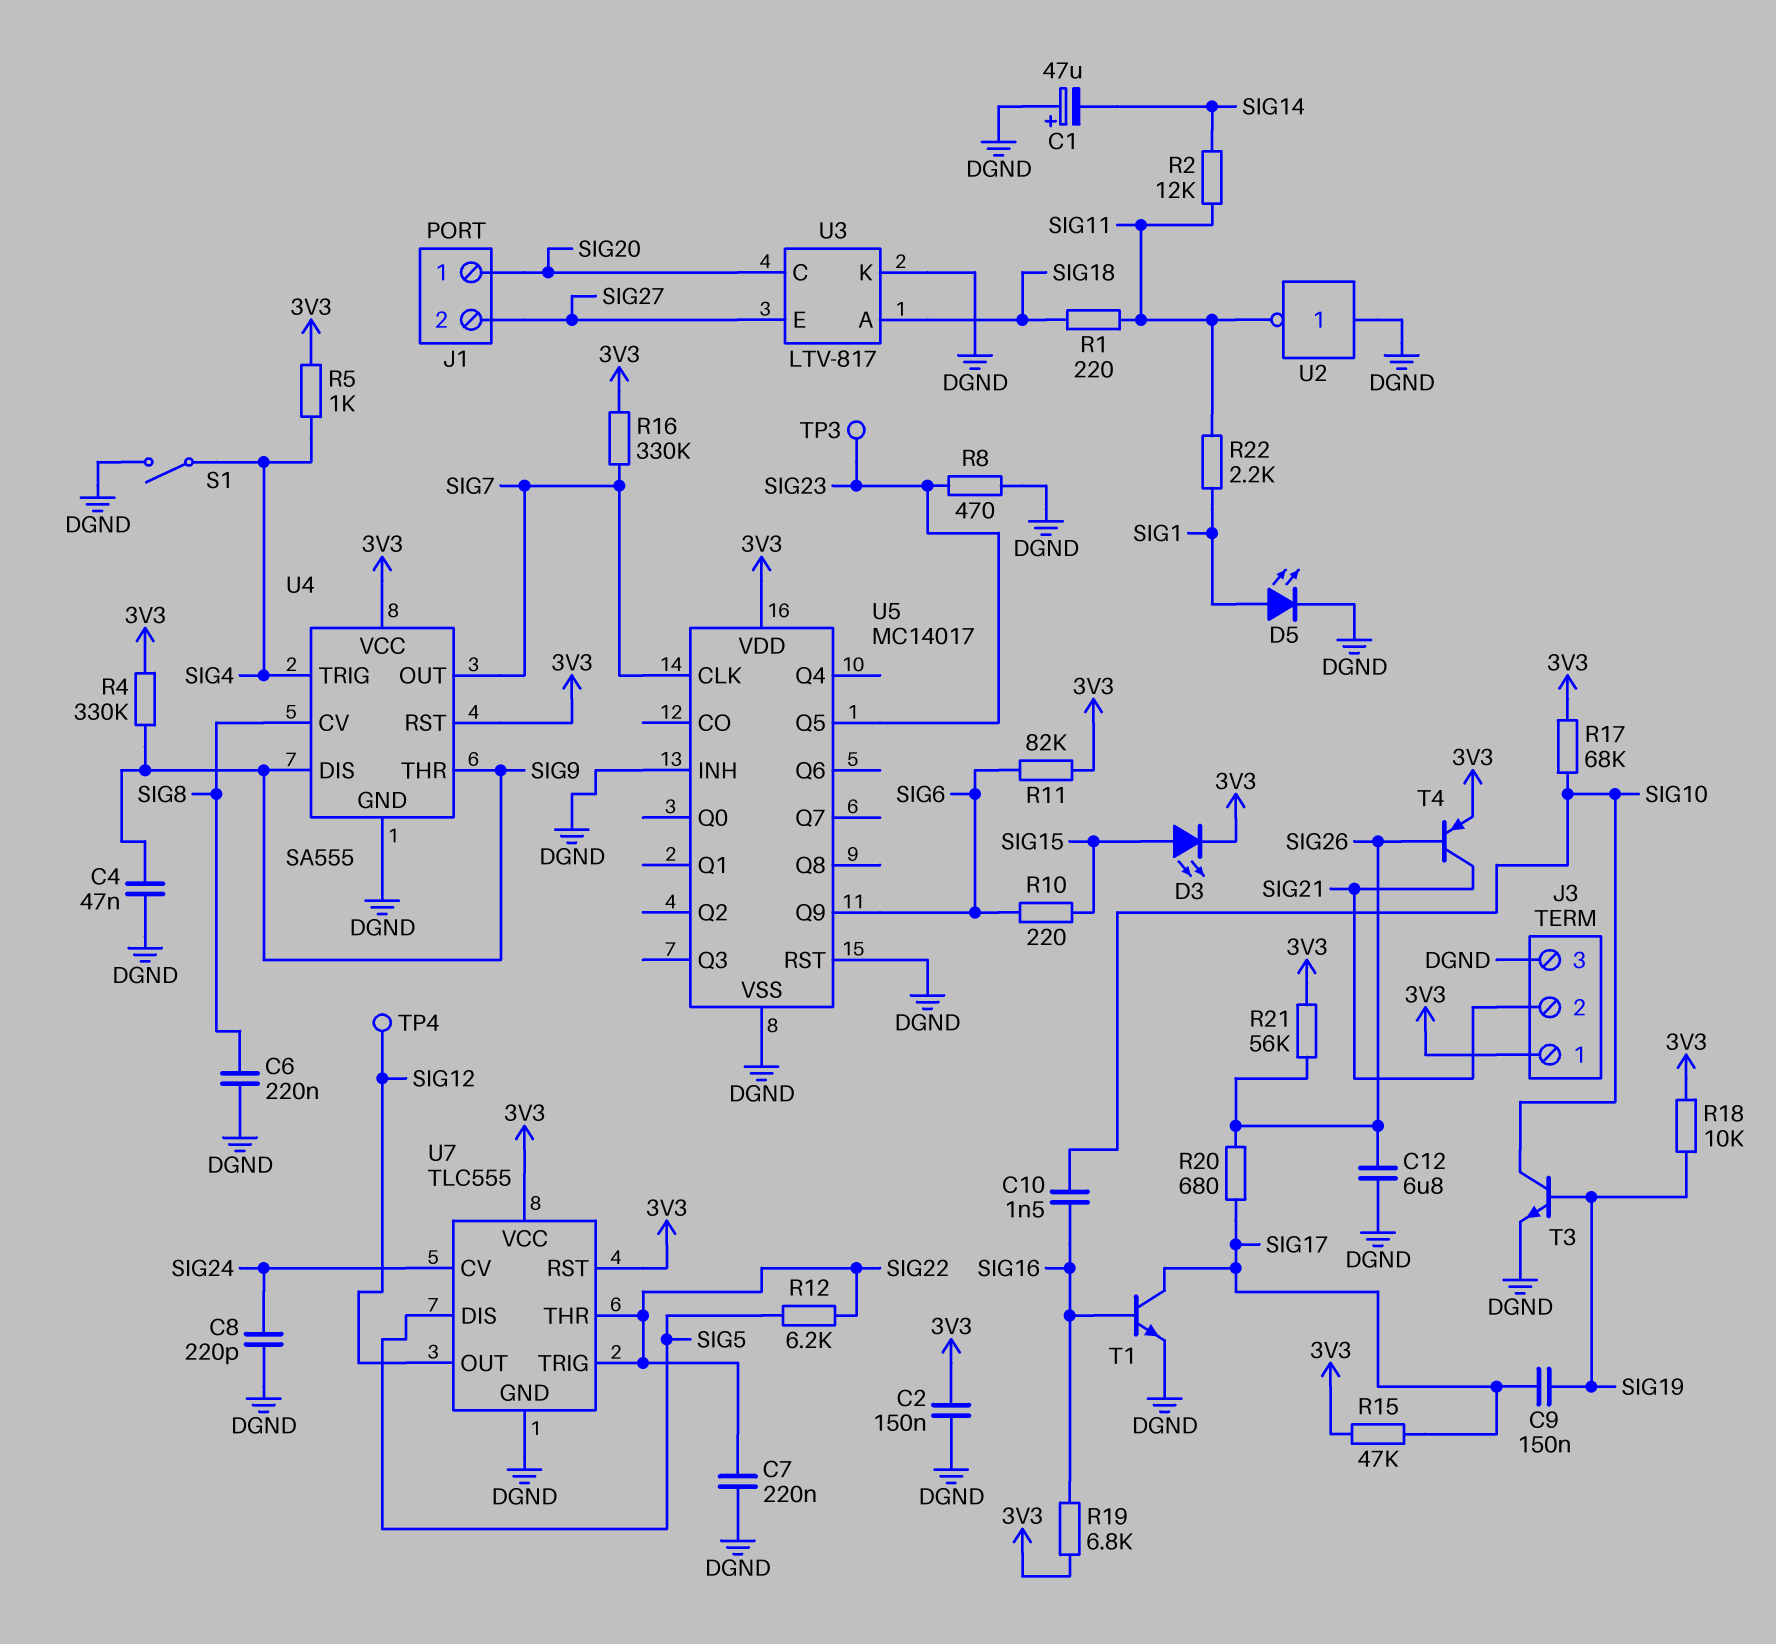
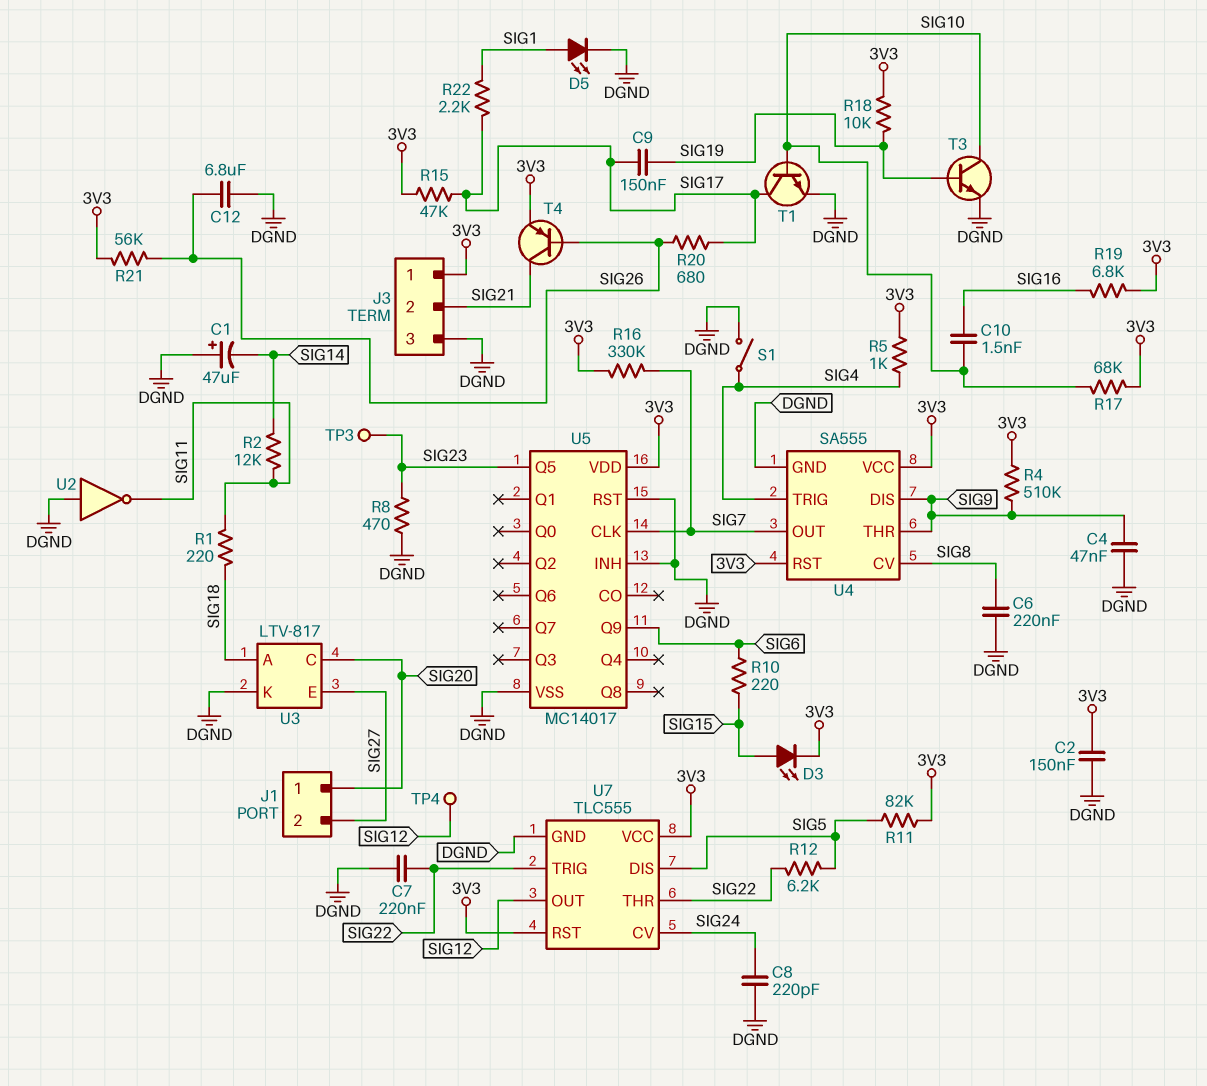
R4: 330k (3V3, SIG9) -> 510k (3V3, SIG9)
R11: 82k (3V3, SIG6) -> 82k (3V3, SIG5)
R22: 2.2k (SIG1, SIG11) -> 2.2k (SIG1, SIG17)
T1: NPN (B SIG16, C SIG17, E DGND) -> NPN (B SIG10, C SIG17, E DGND)

